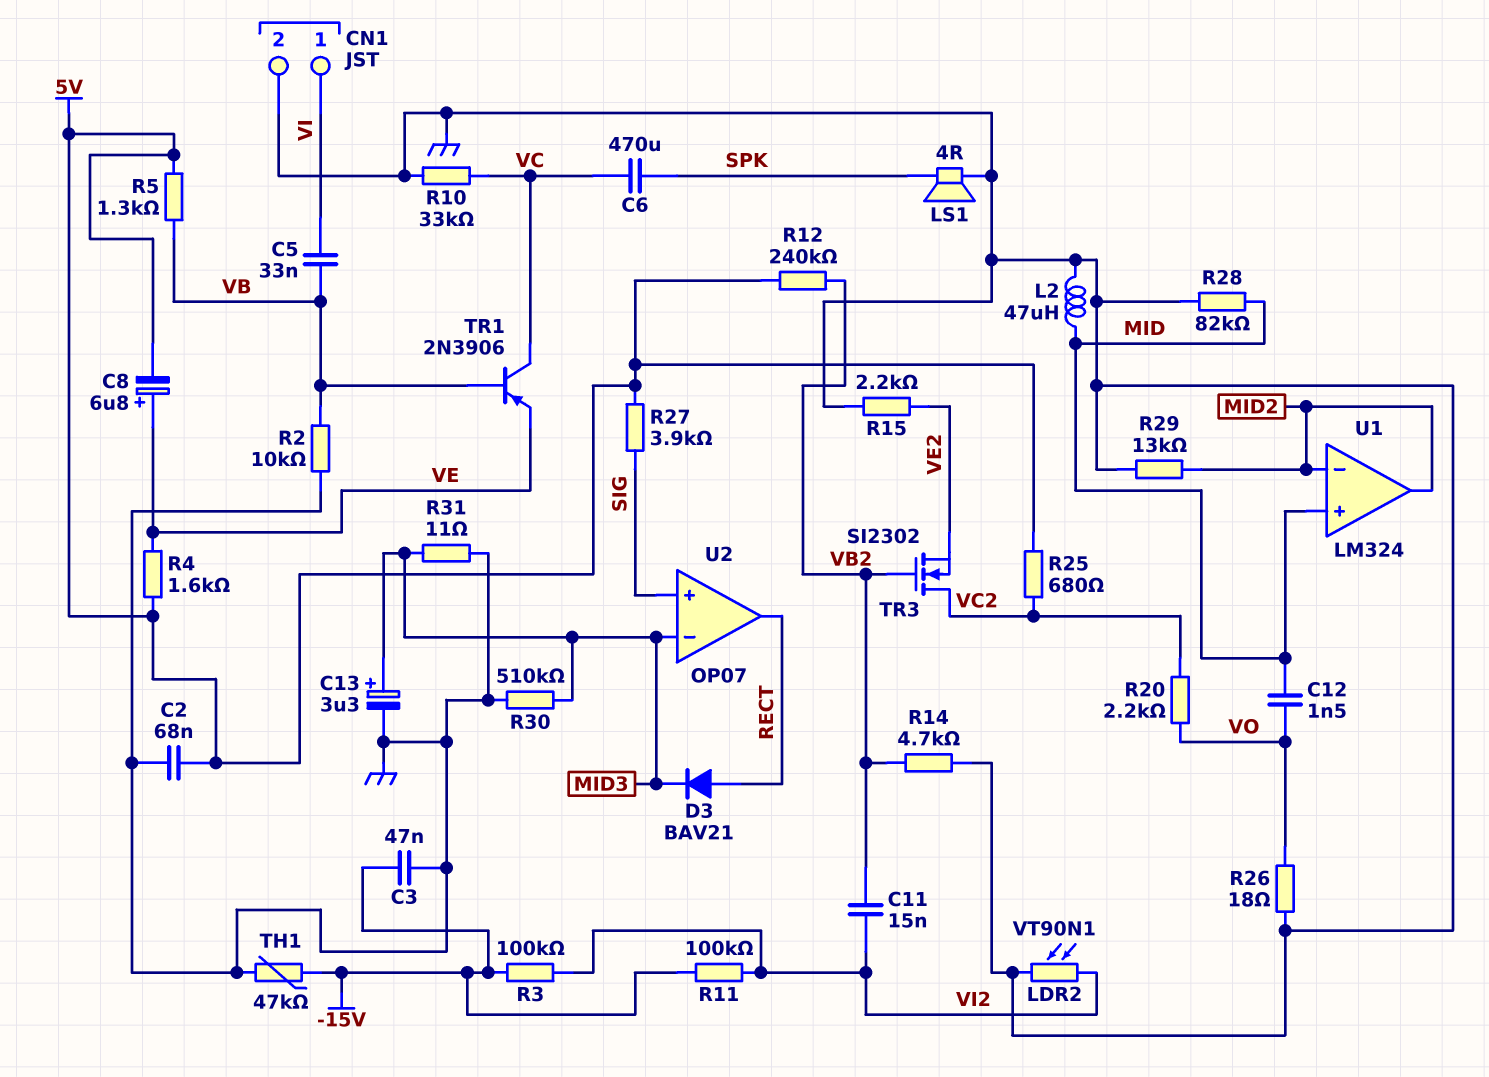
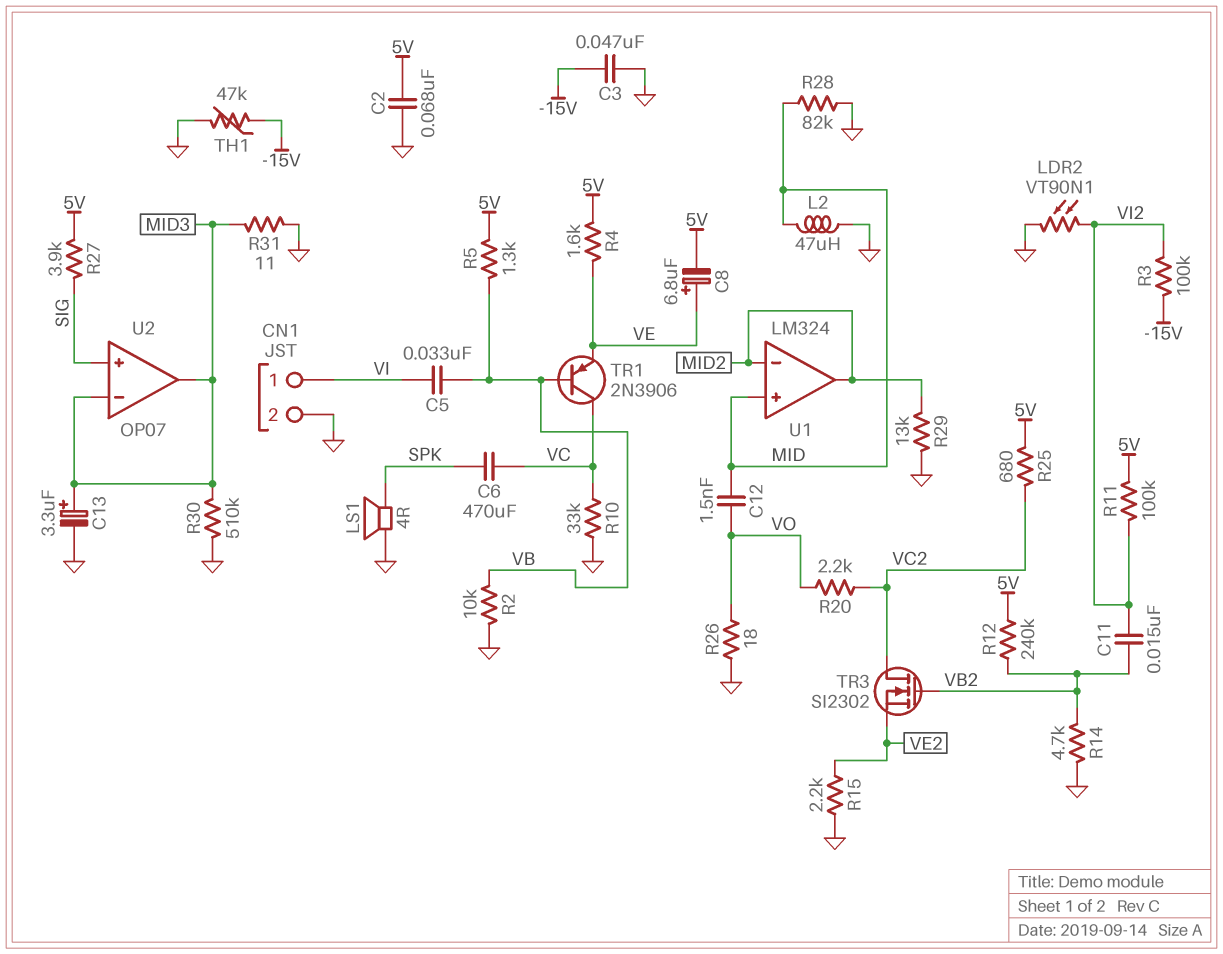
D3: diode BAV21 (A RECT, K MID3) -> none
R11: 100k (-15V, VI2) -> 100k (5V, VI2)
U2 pin out: RECT -> MID3

